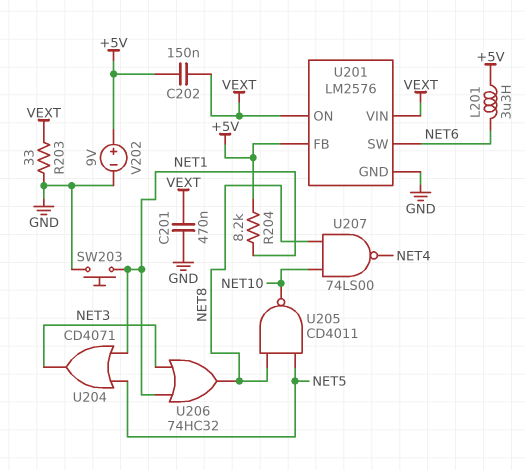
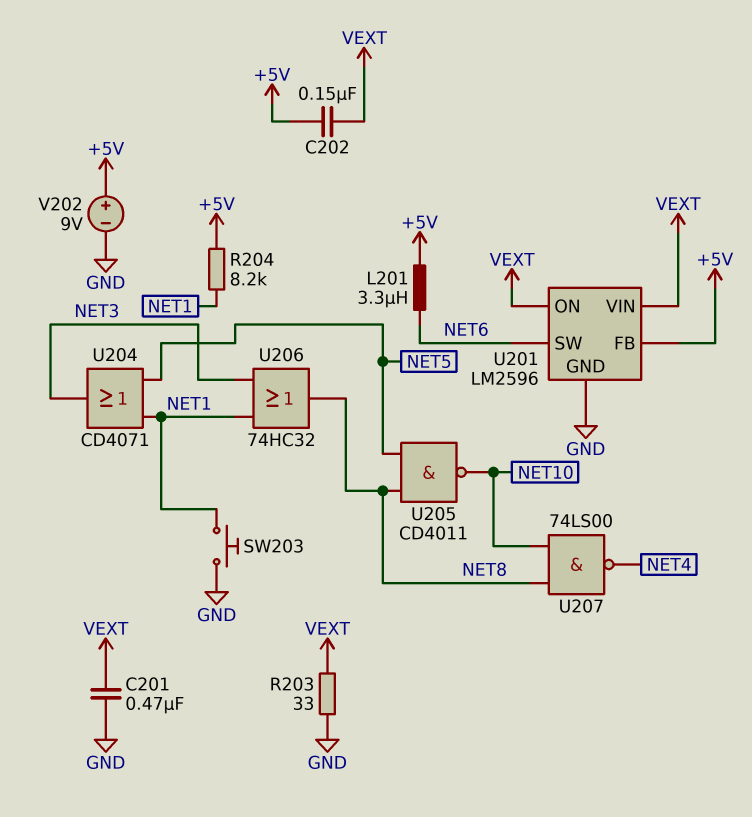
U201: LM2576 -> LM2596

